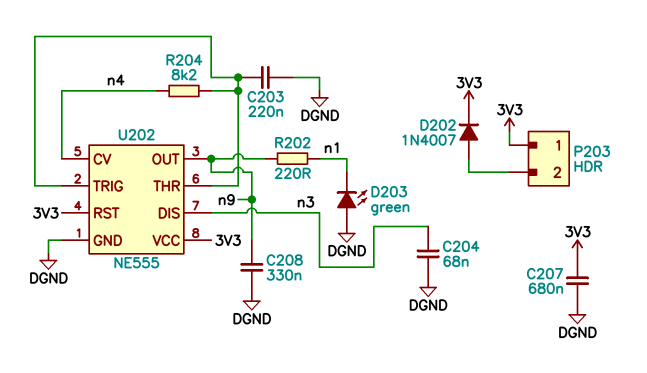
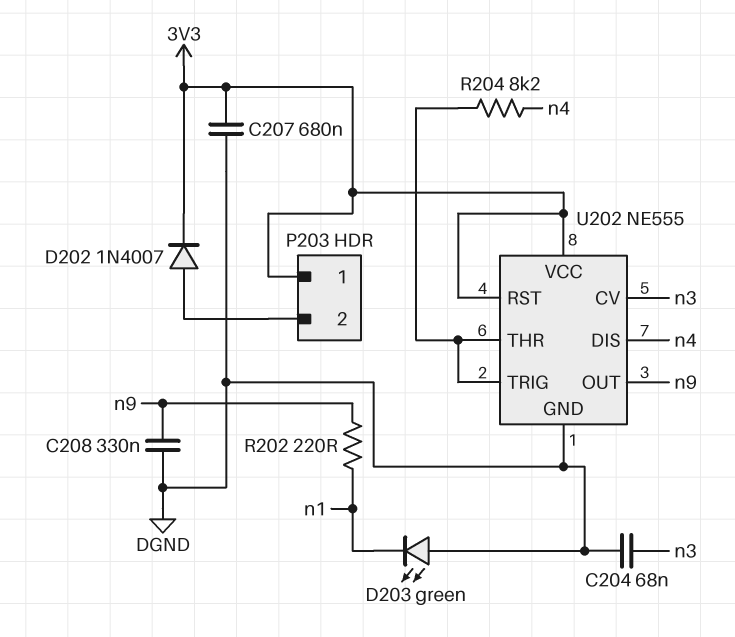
C203: 220nF (DGND, U202/THR) -> none
U202 pin CV: n4 -> n3
U202 pin DIS: n3 -> n4

